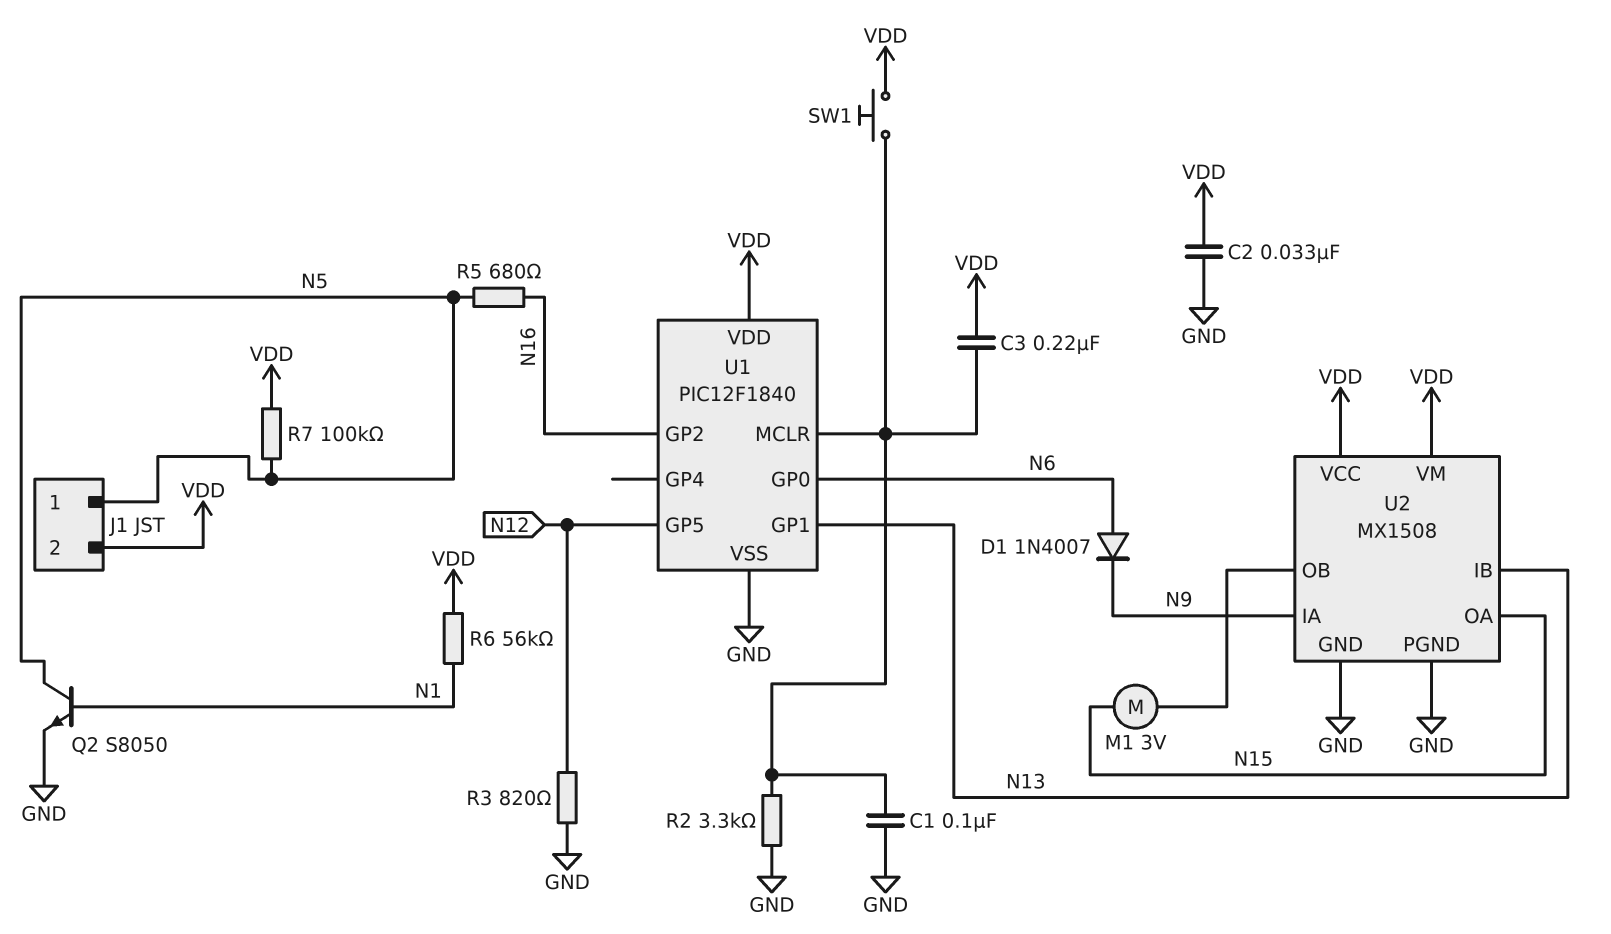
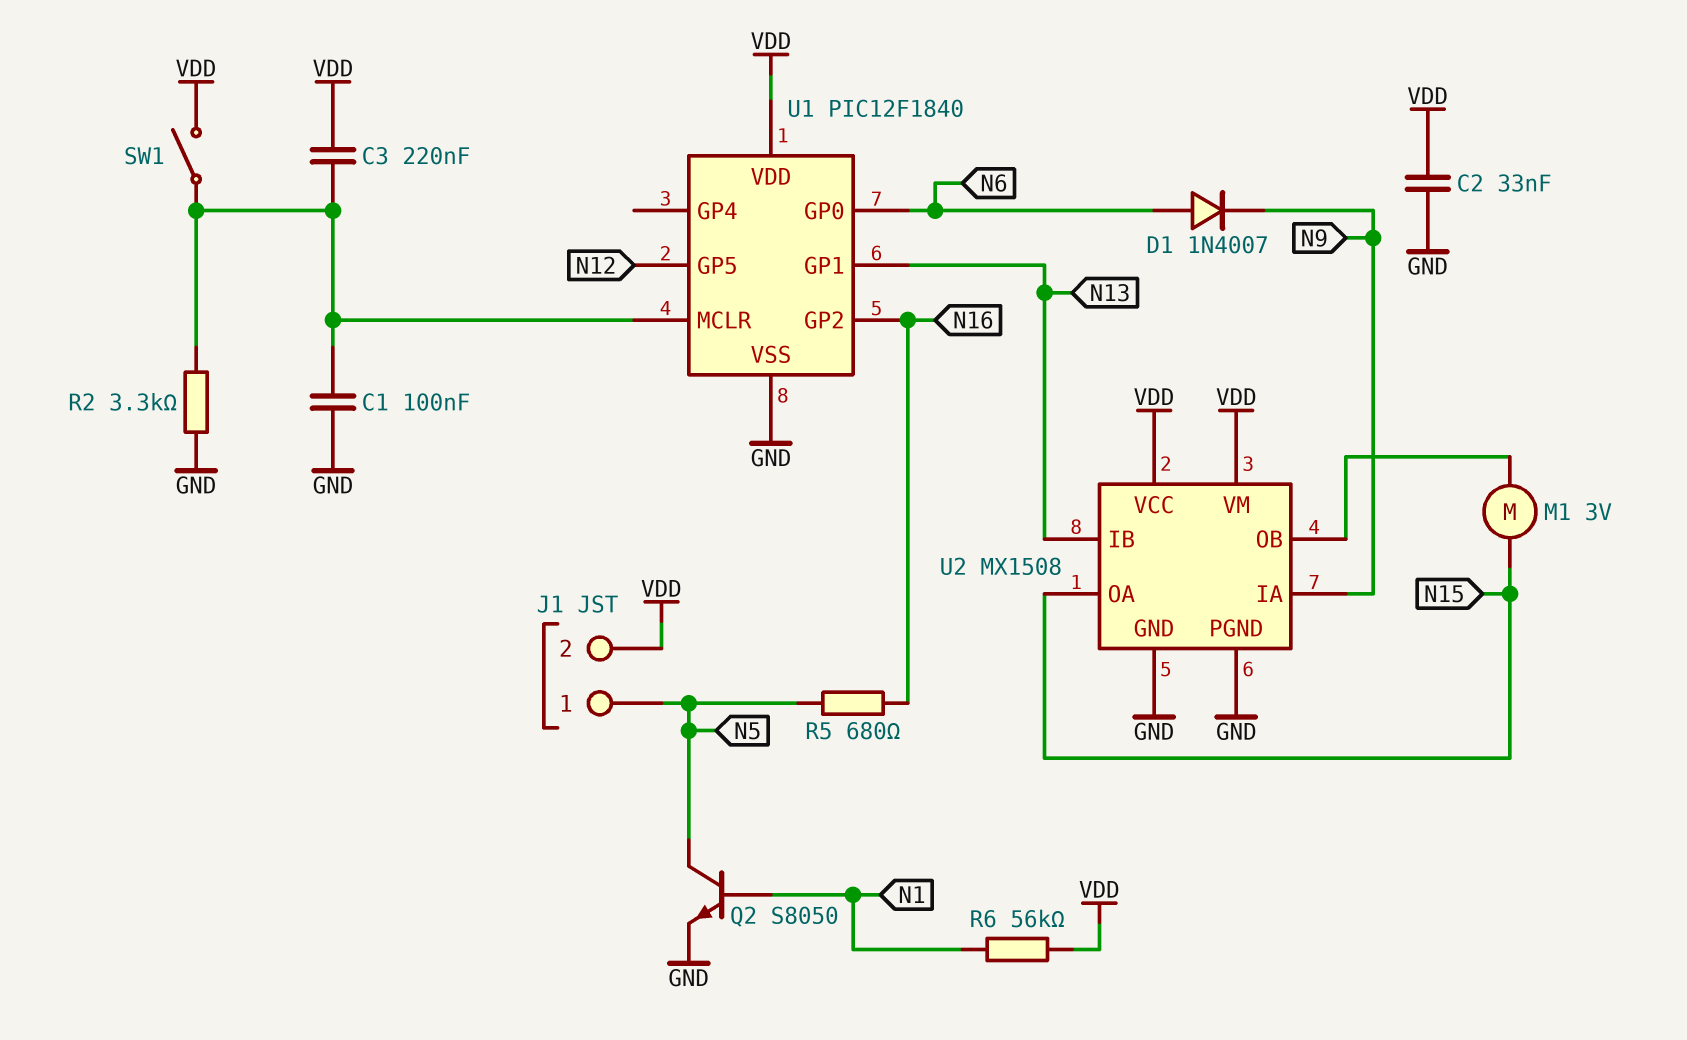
R3: 820 (GND, N12) -> none
R7: 100k (N5, VDD) -> none
SW1: button (U1/MCLR, VDD) -> switch (U1/MCLR, VDD)

